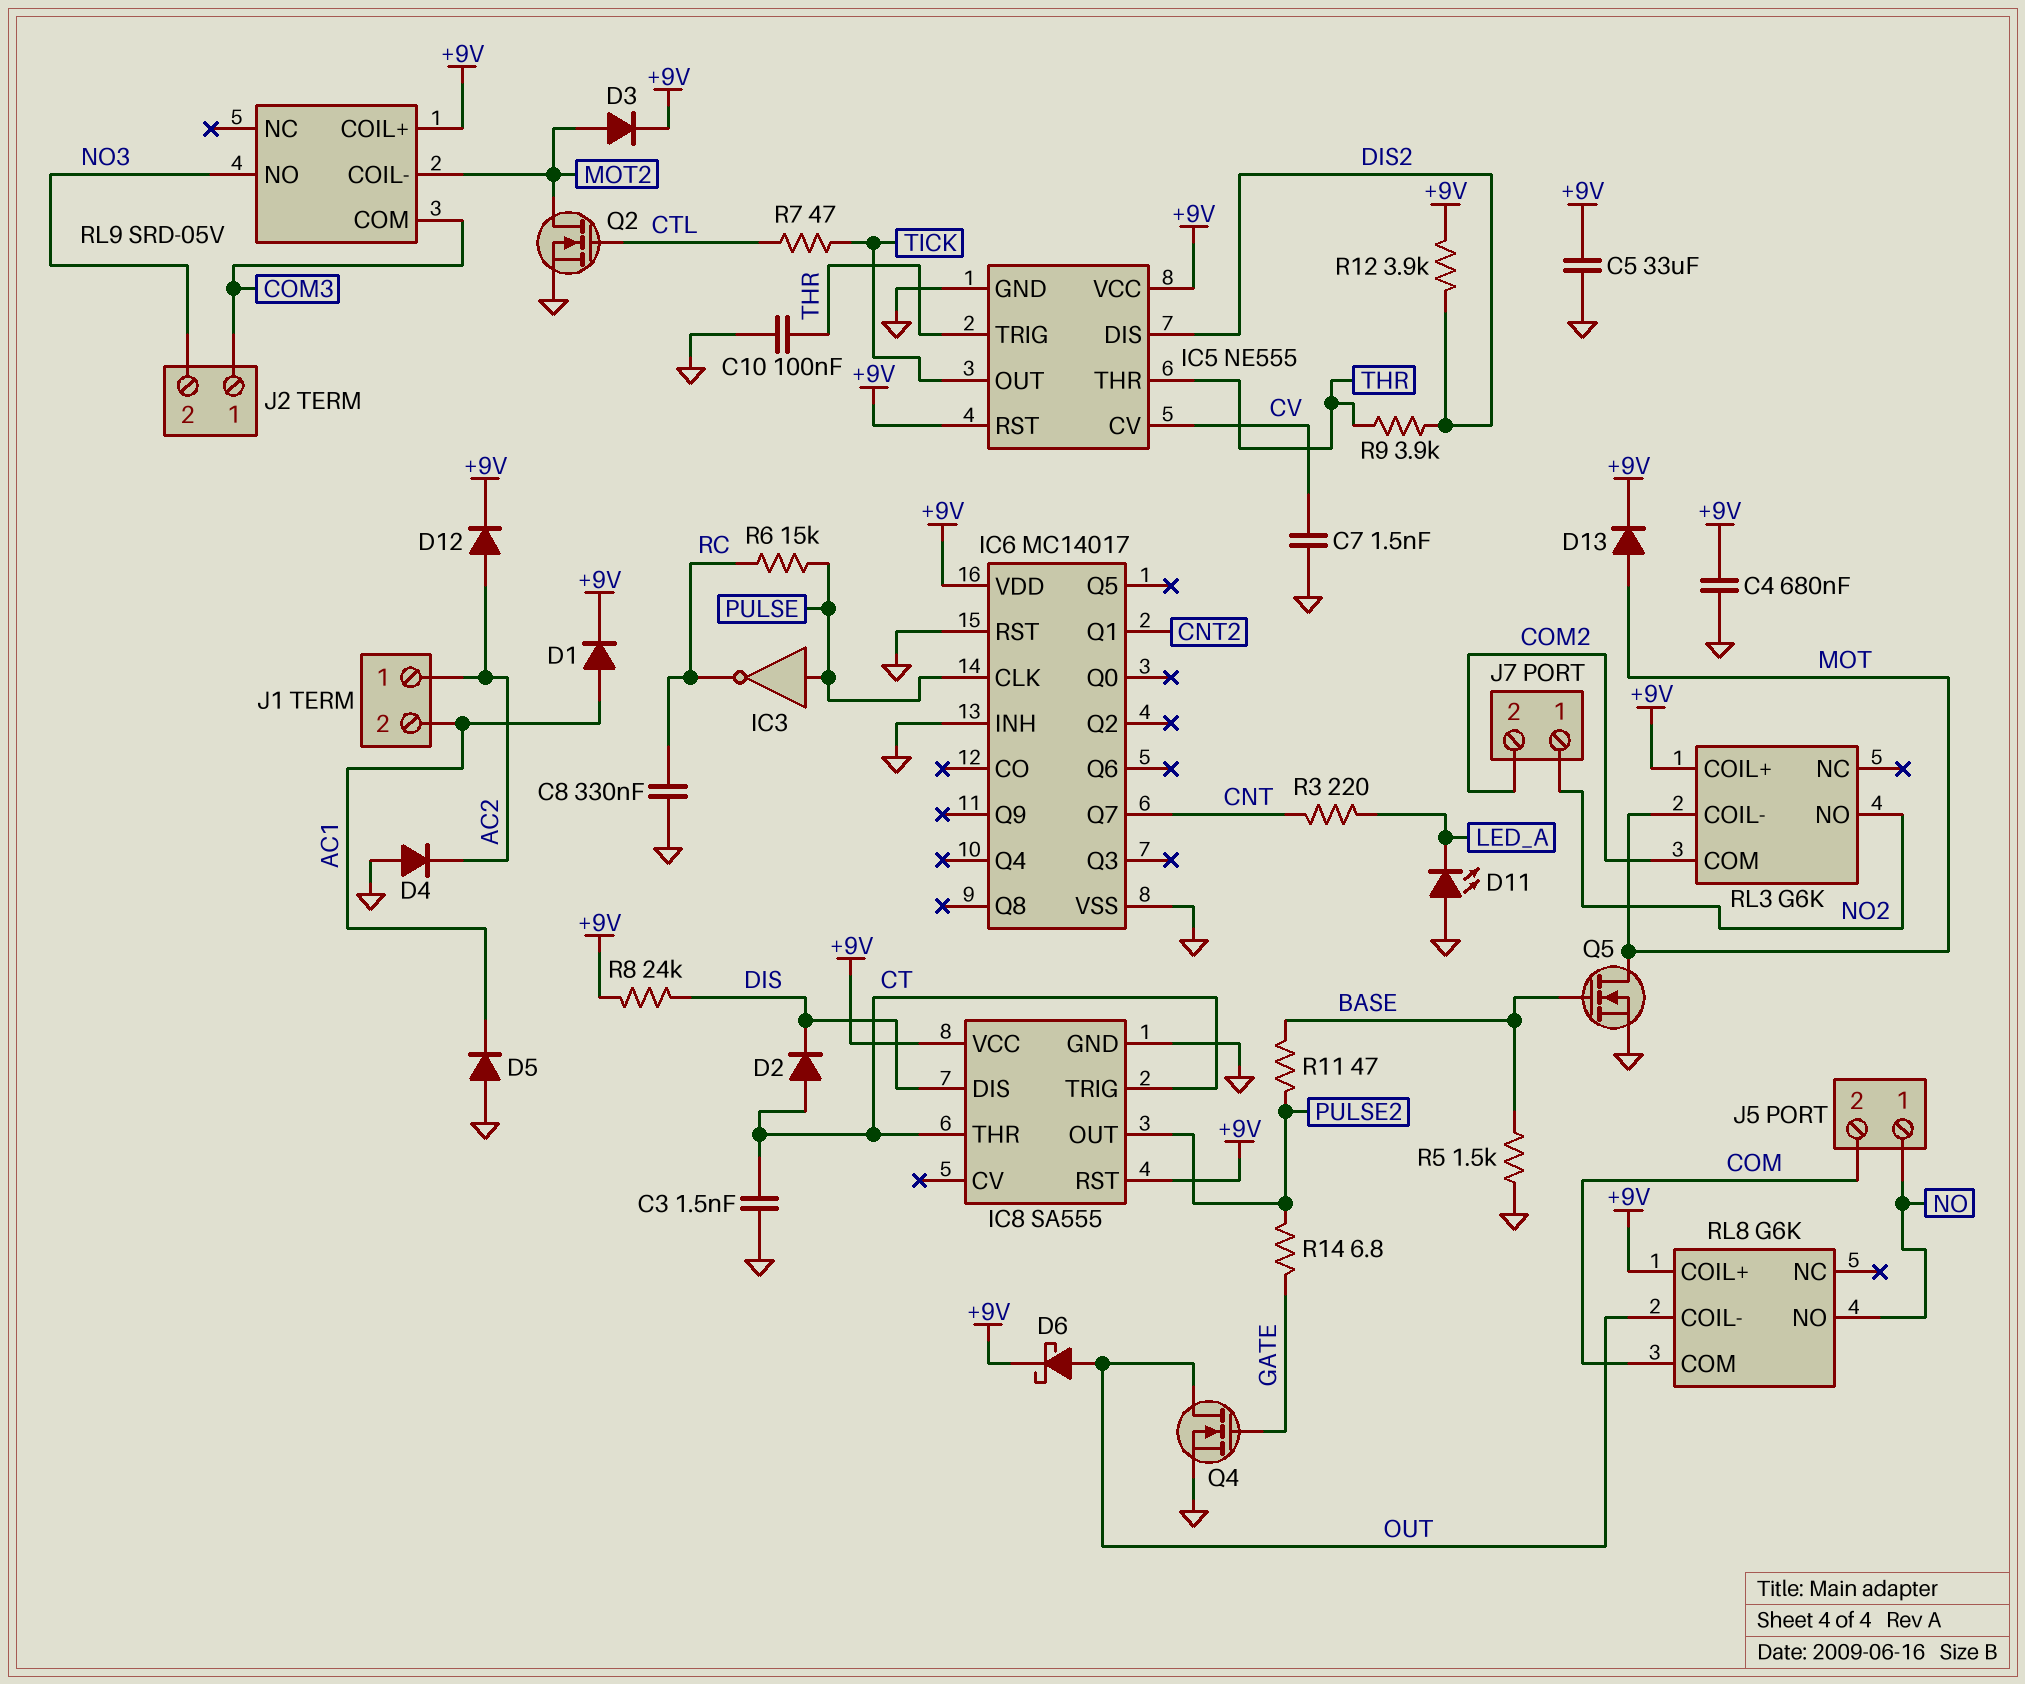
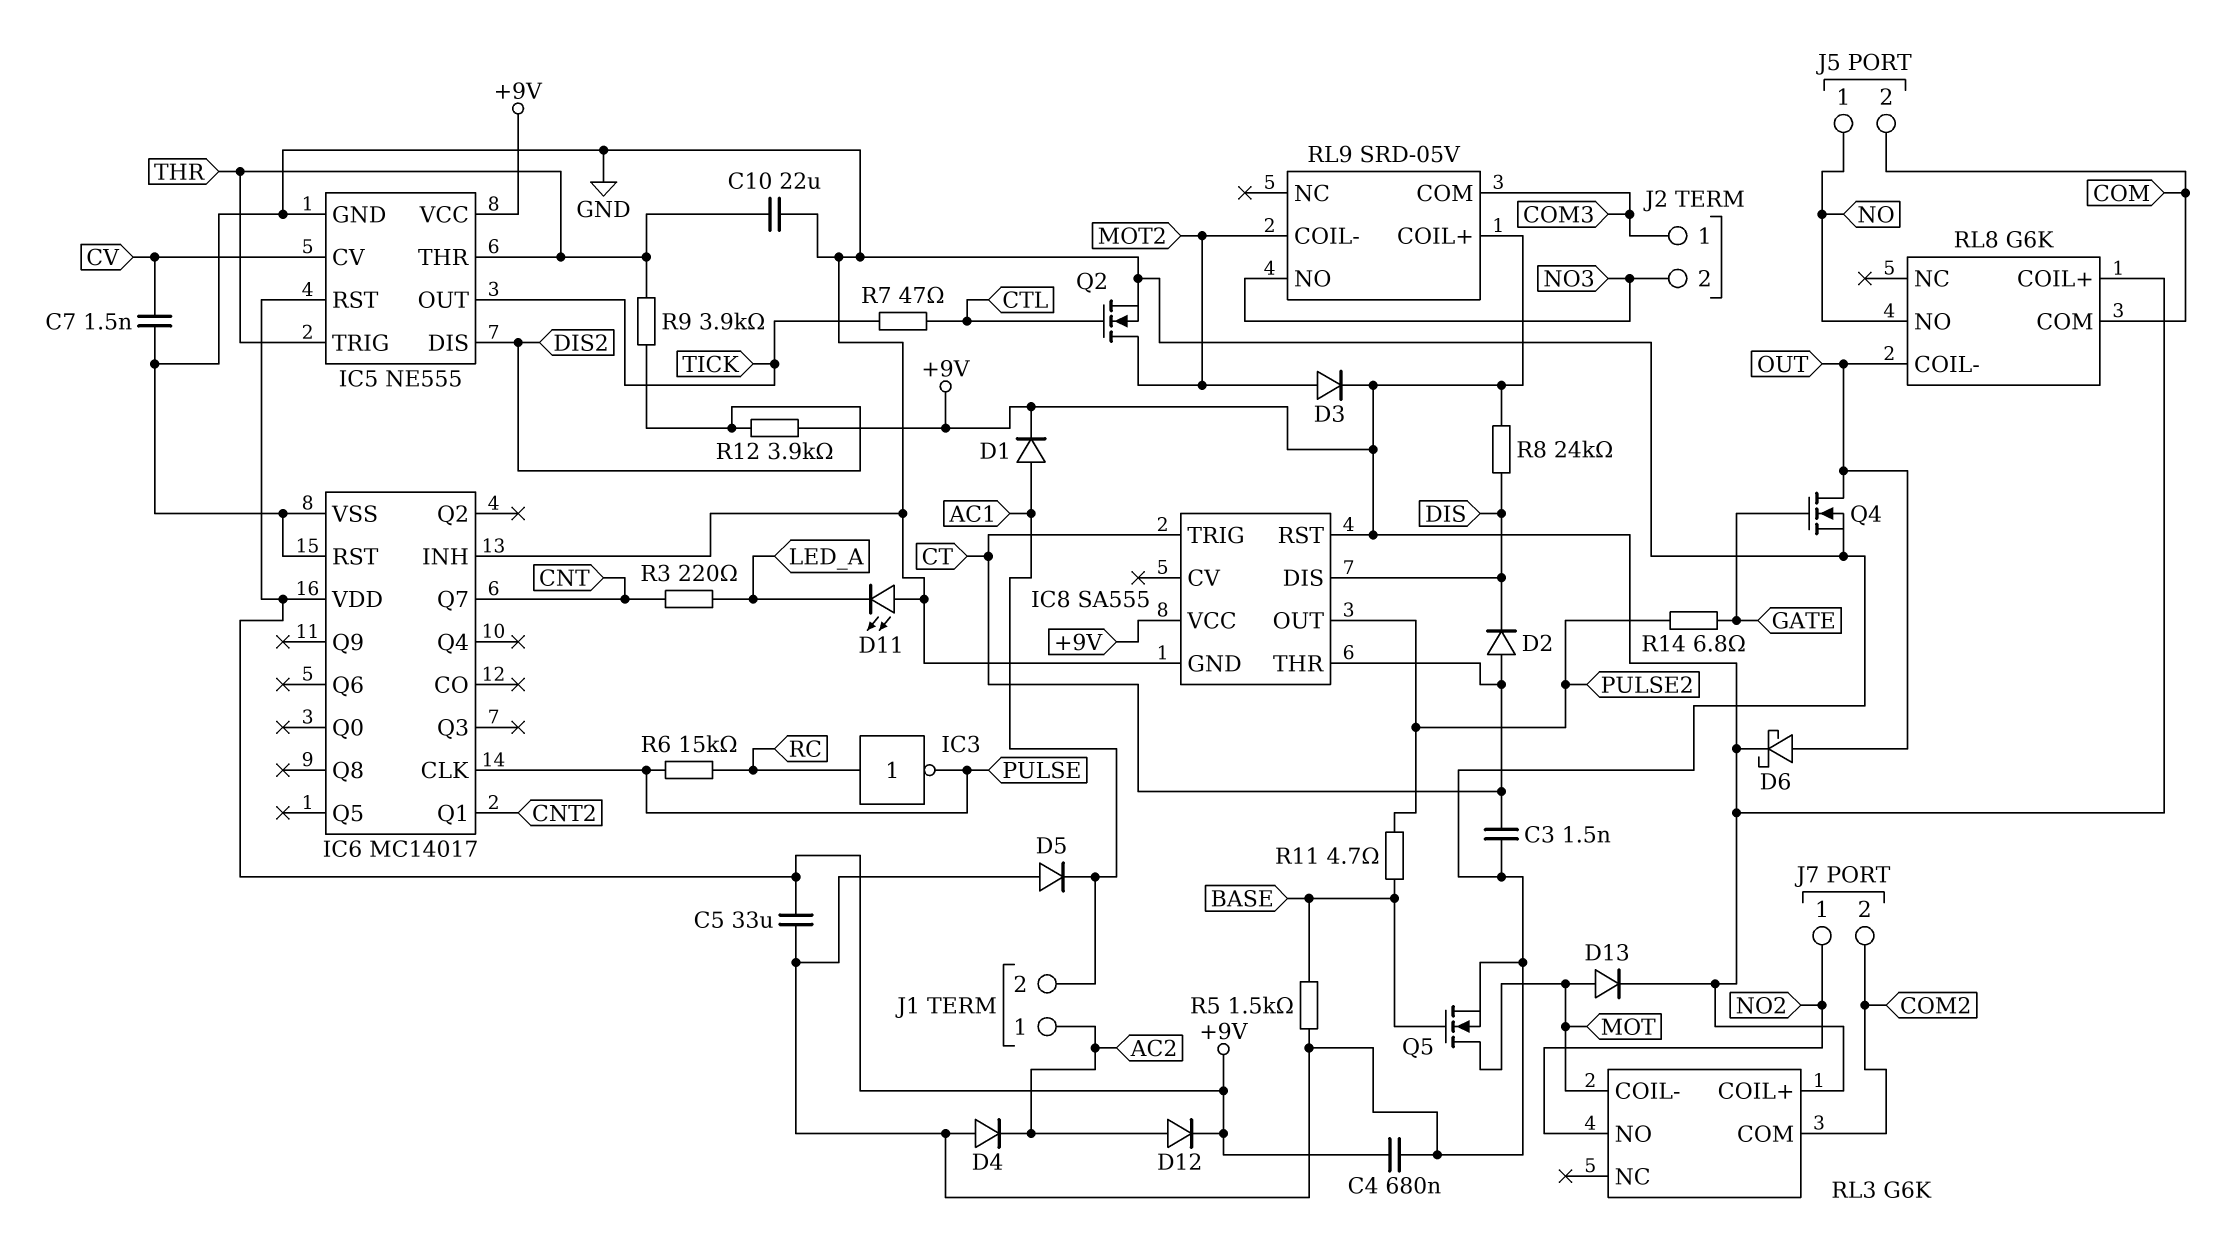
C8: 330nF (GND, RC) -> none
C10: 100nF (GND, THR) -> 22uF (GND, THR)
IC3: NOT (in PULSE, out RC) -> NOT (in RC, out PULSE)
R11: 47 (BASE, PULSE2) -> 4.7 (BASE, PULSE2)

